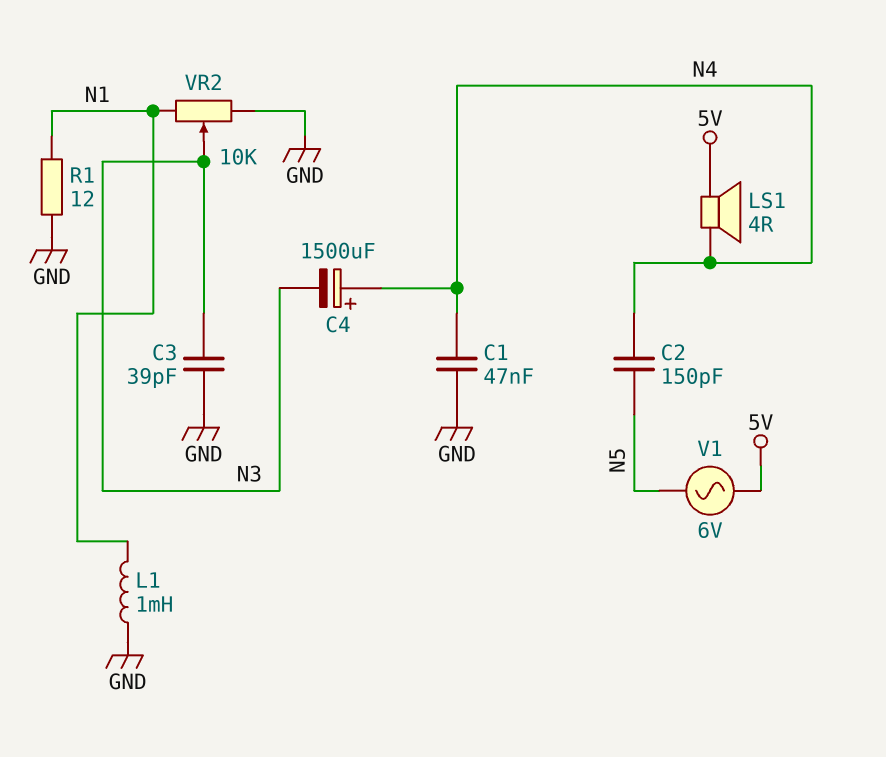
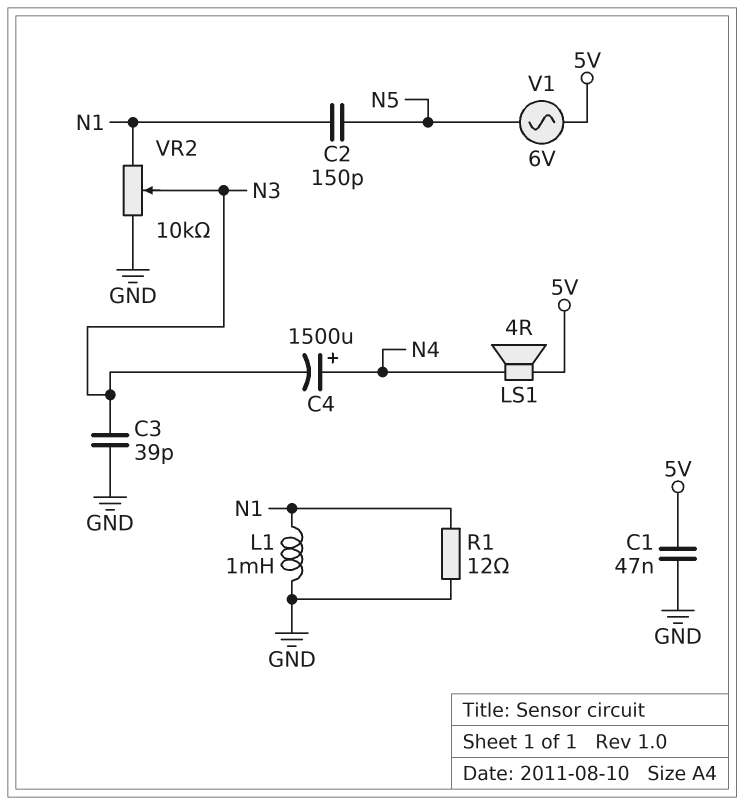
C1: 47nF (GND, N4) -> 47nF (5V, GND)
C2: 150pF (N4, N5) -> 150pF (N1, N5)

